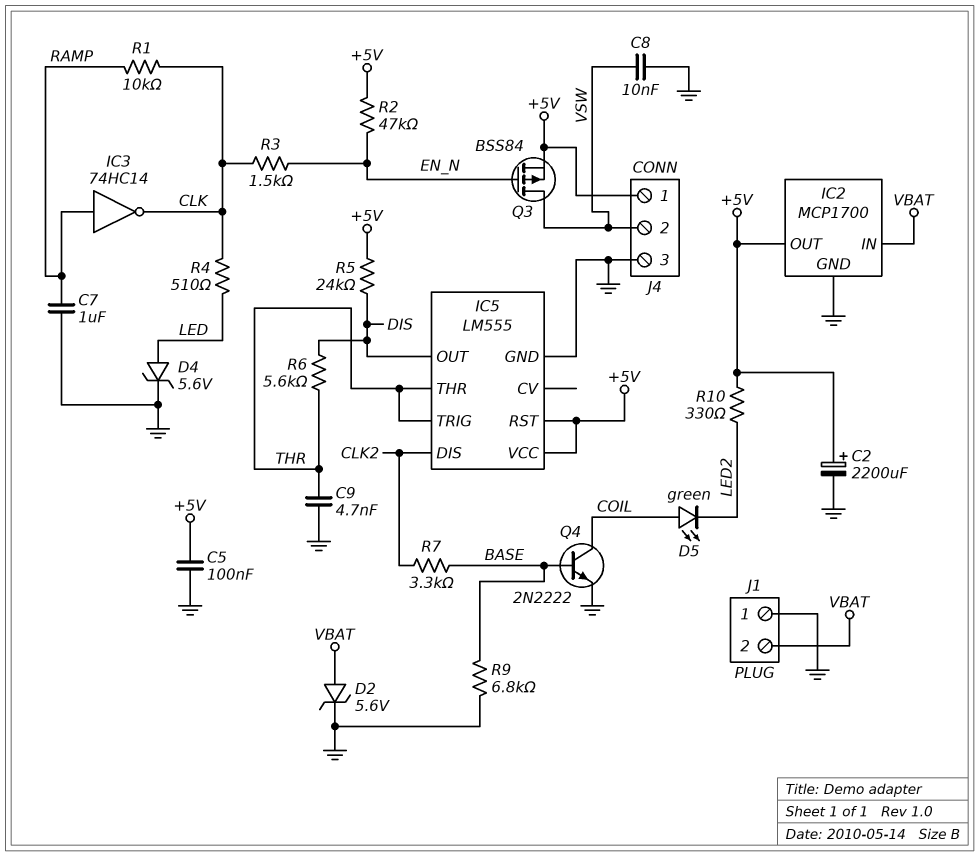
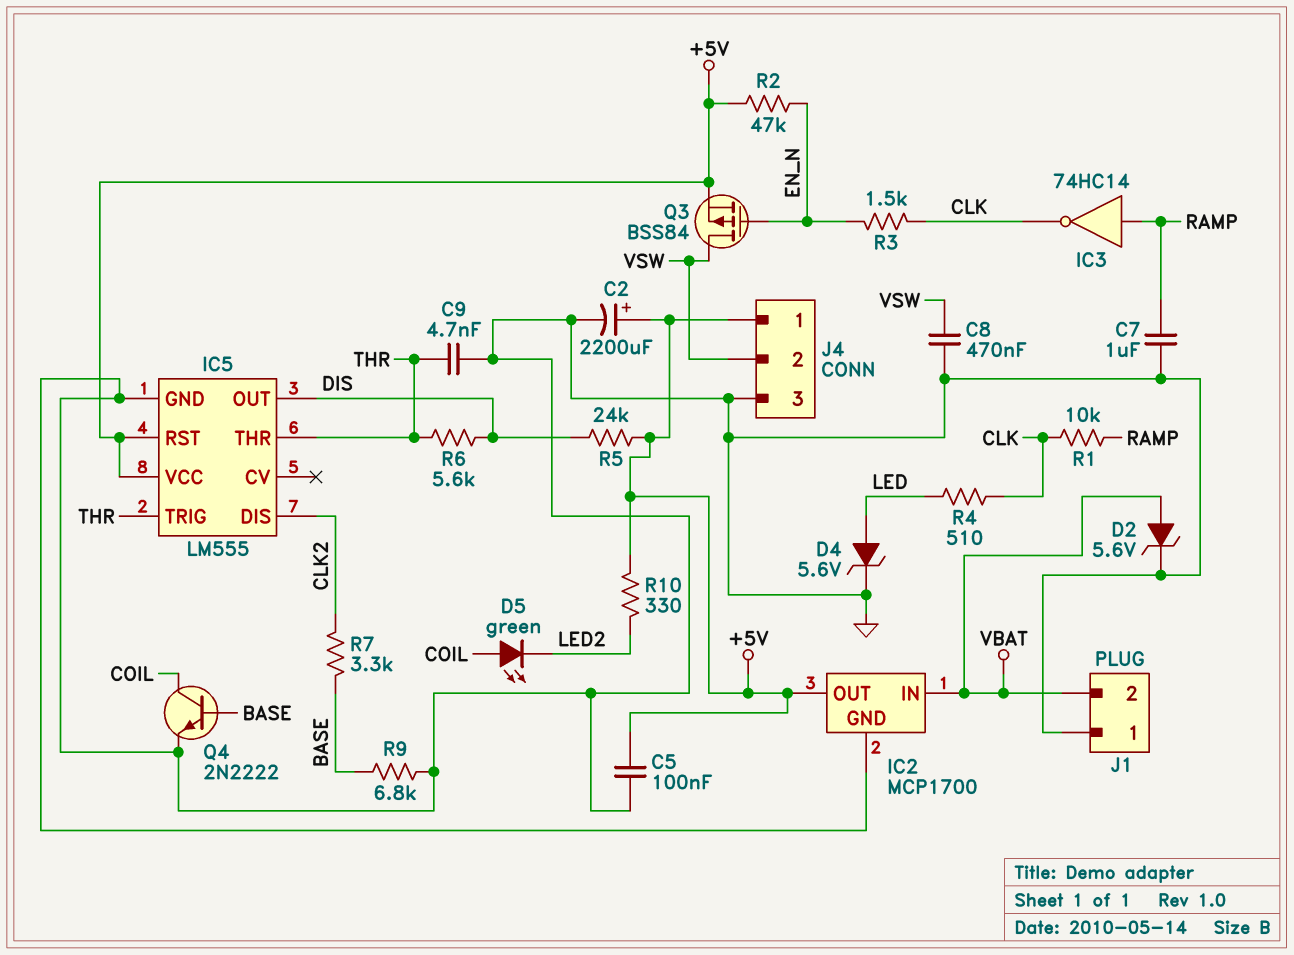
C8: 10nF (GND, VSW) -> 470nF (GND, VSW)

